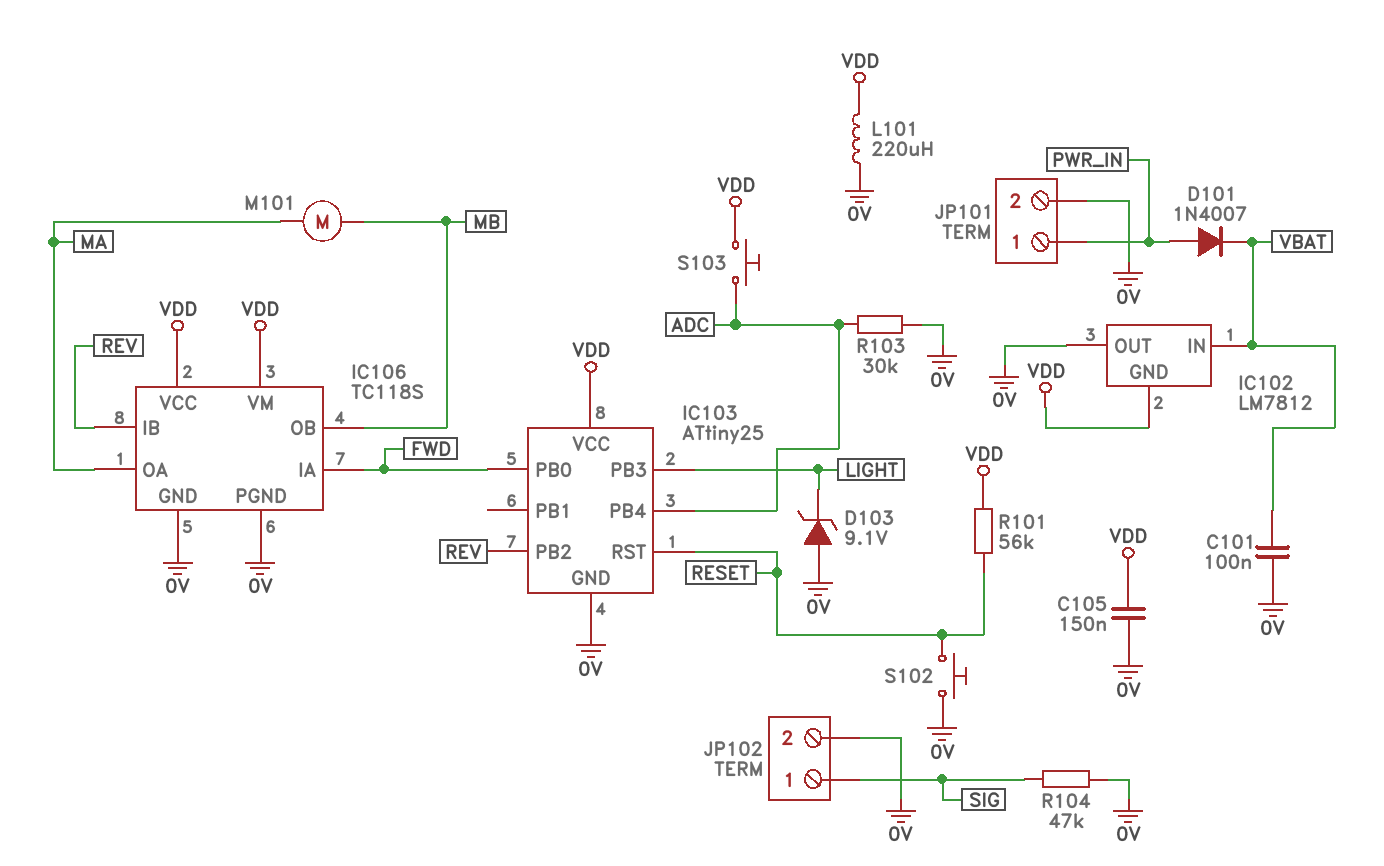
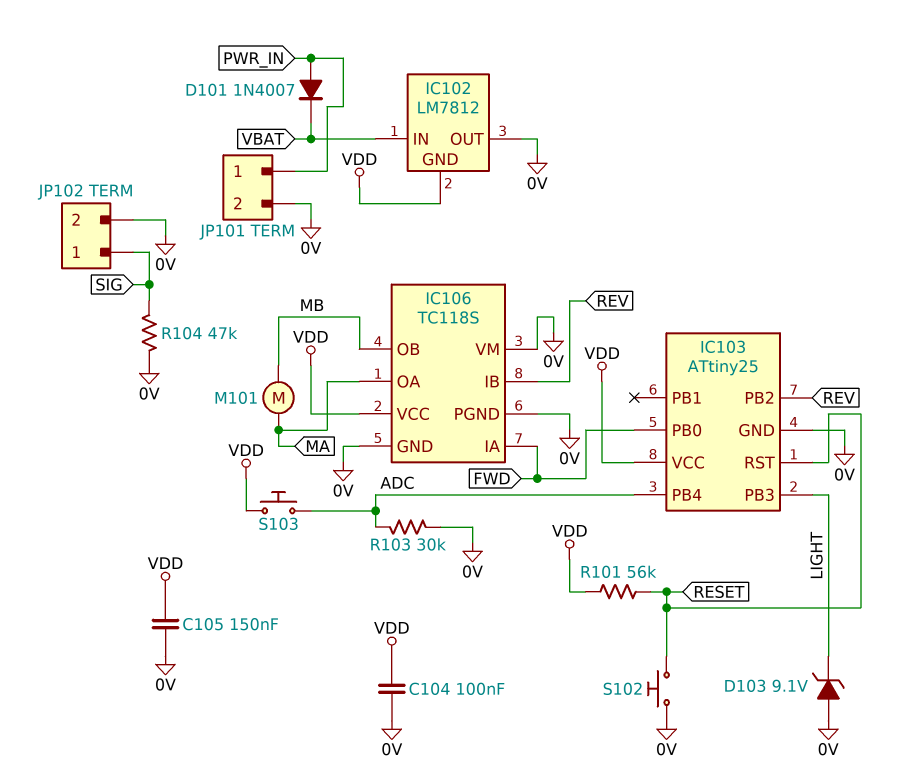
C101: 100nF (0V, VBAT) -> none
C104: none -> 100nF (0V, VDD)
IC106 pin VM: VDD -> 0V
L101: 220uH (0V, VDD) -> none

